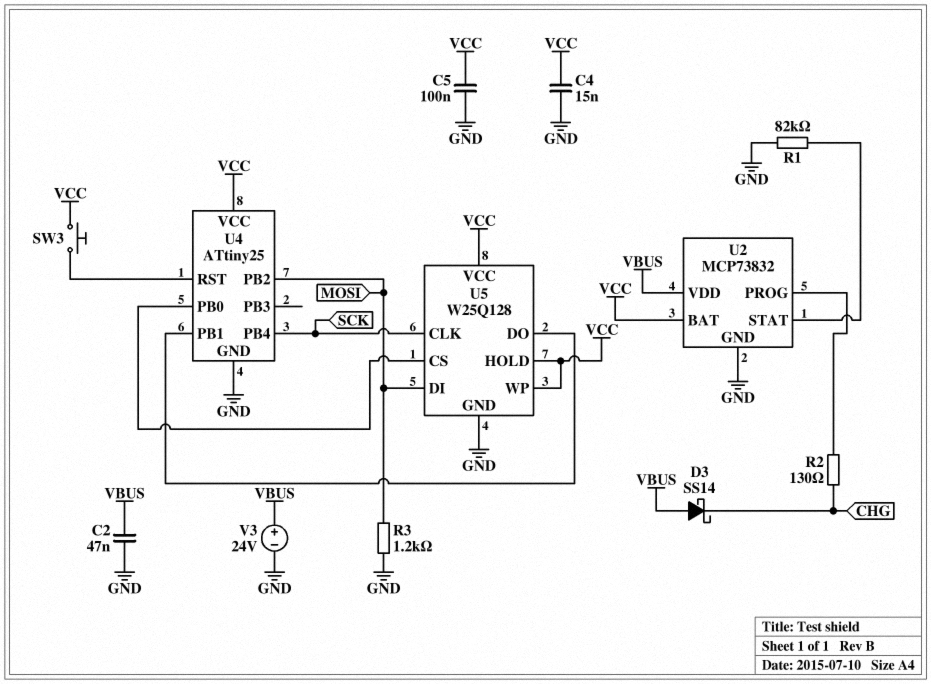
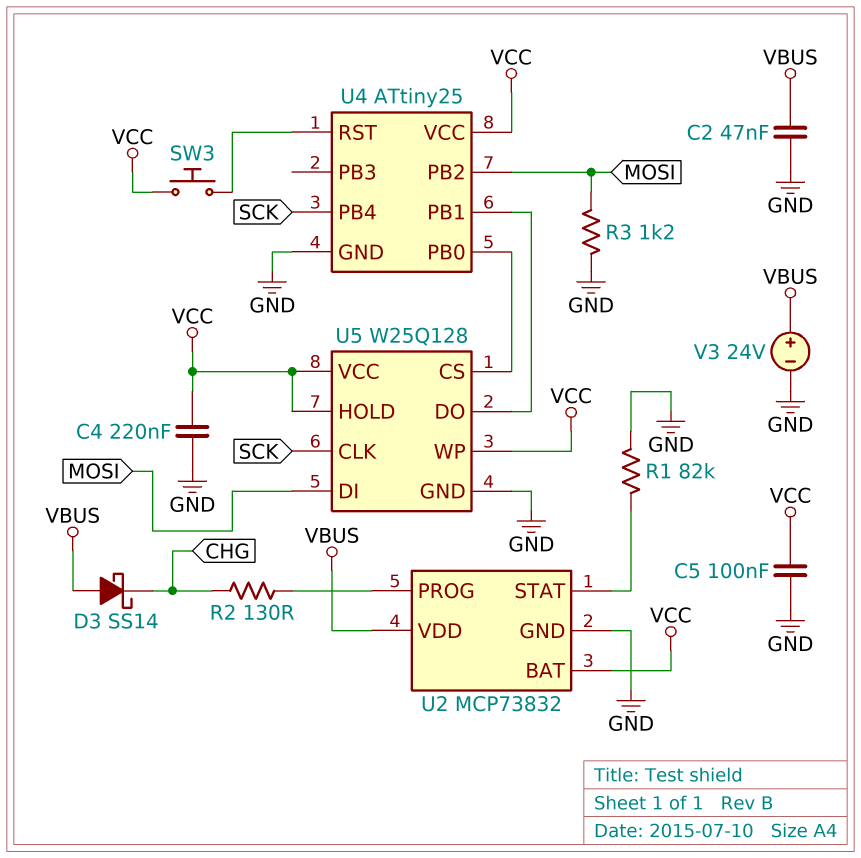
C4: 15nF (GND, VCC) -> 220nF (GND, VCC)

